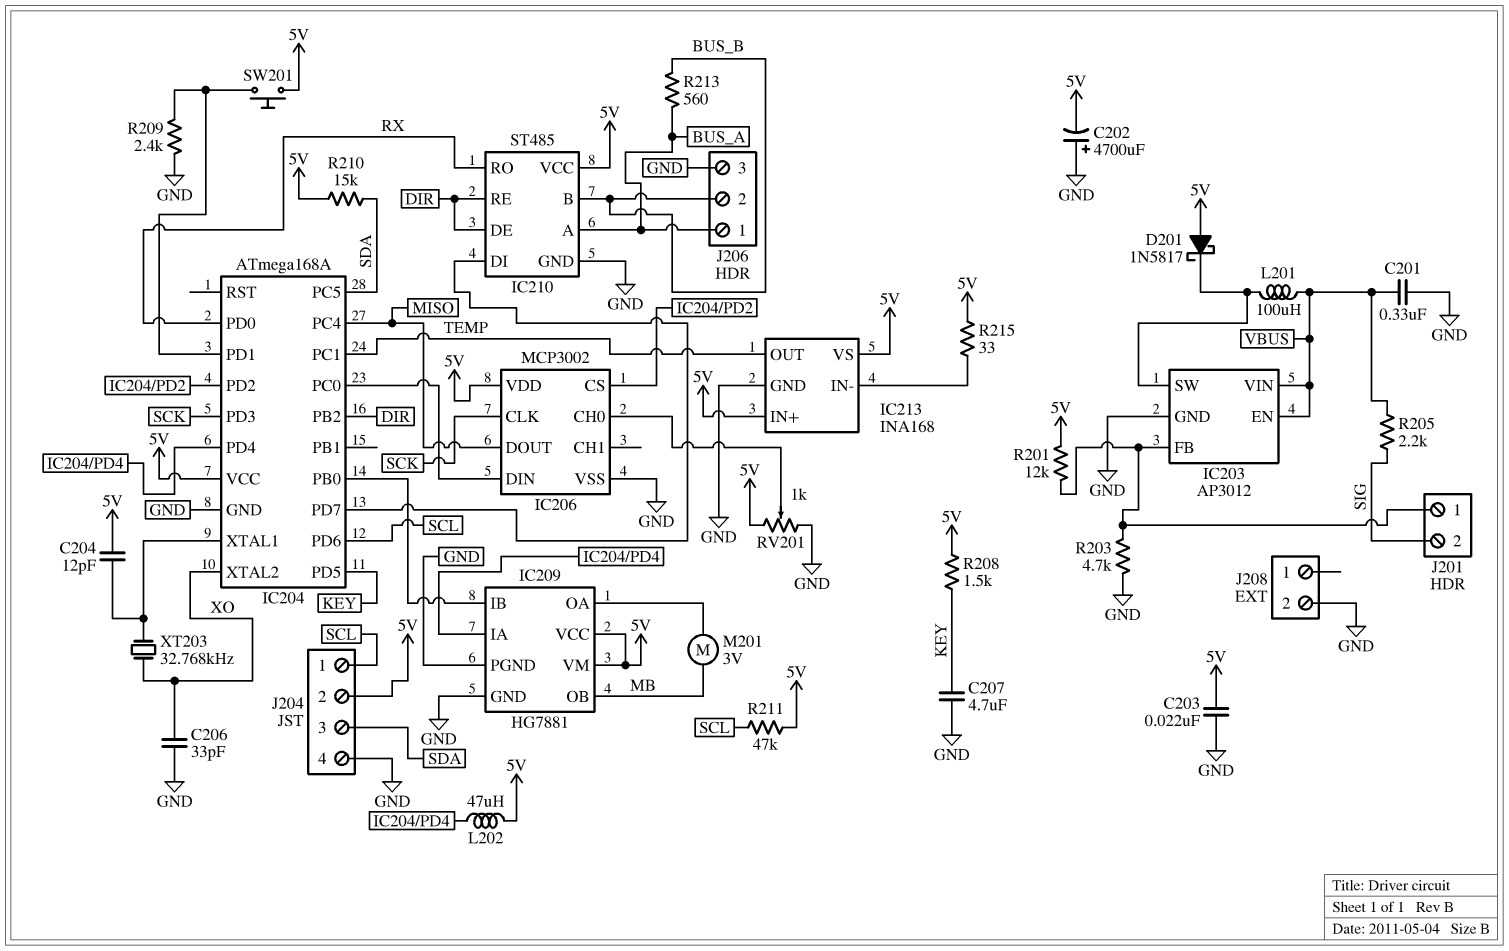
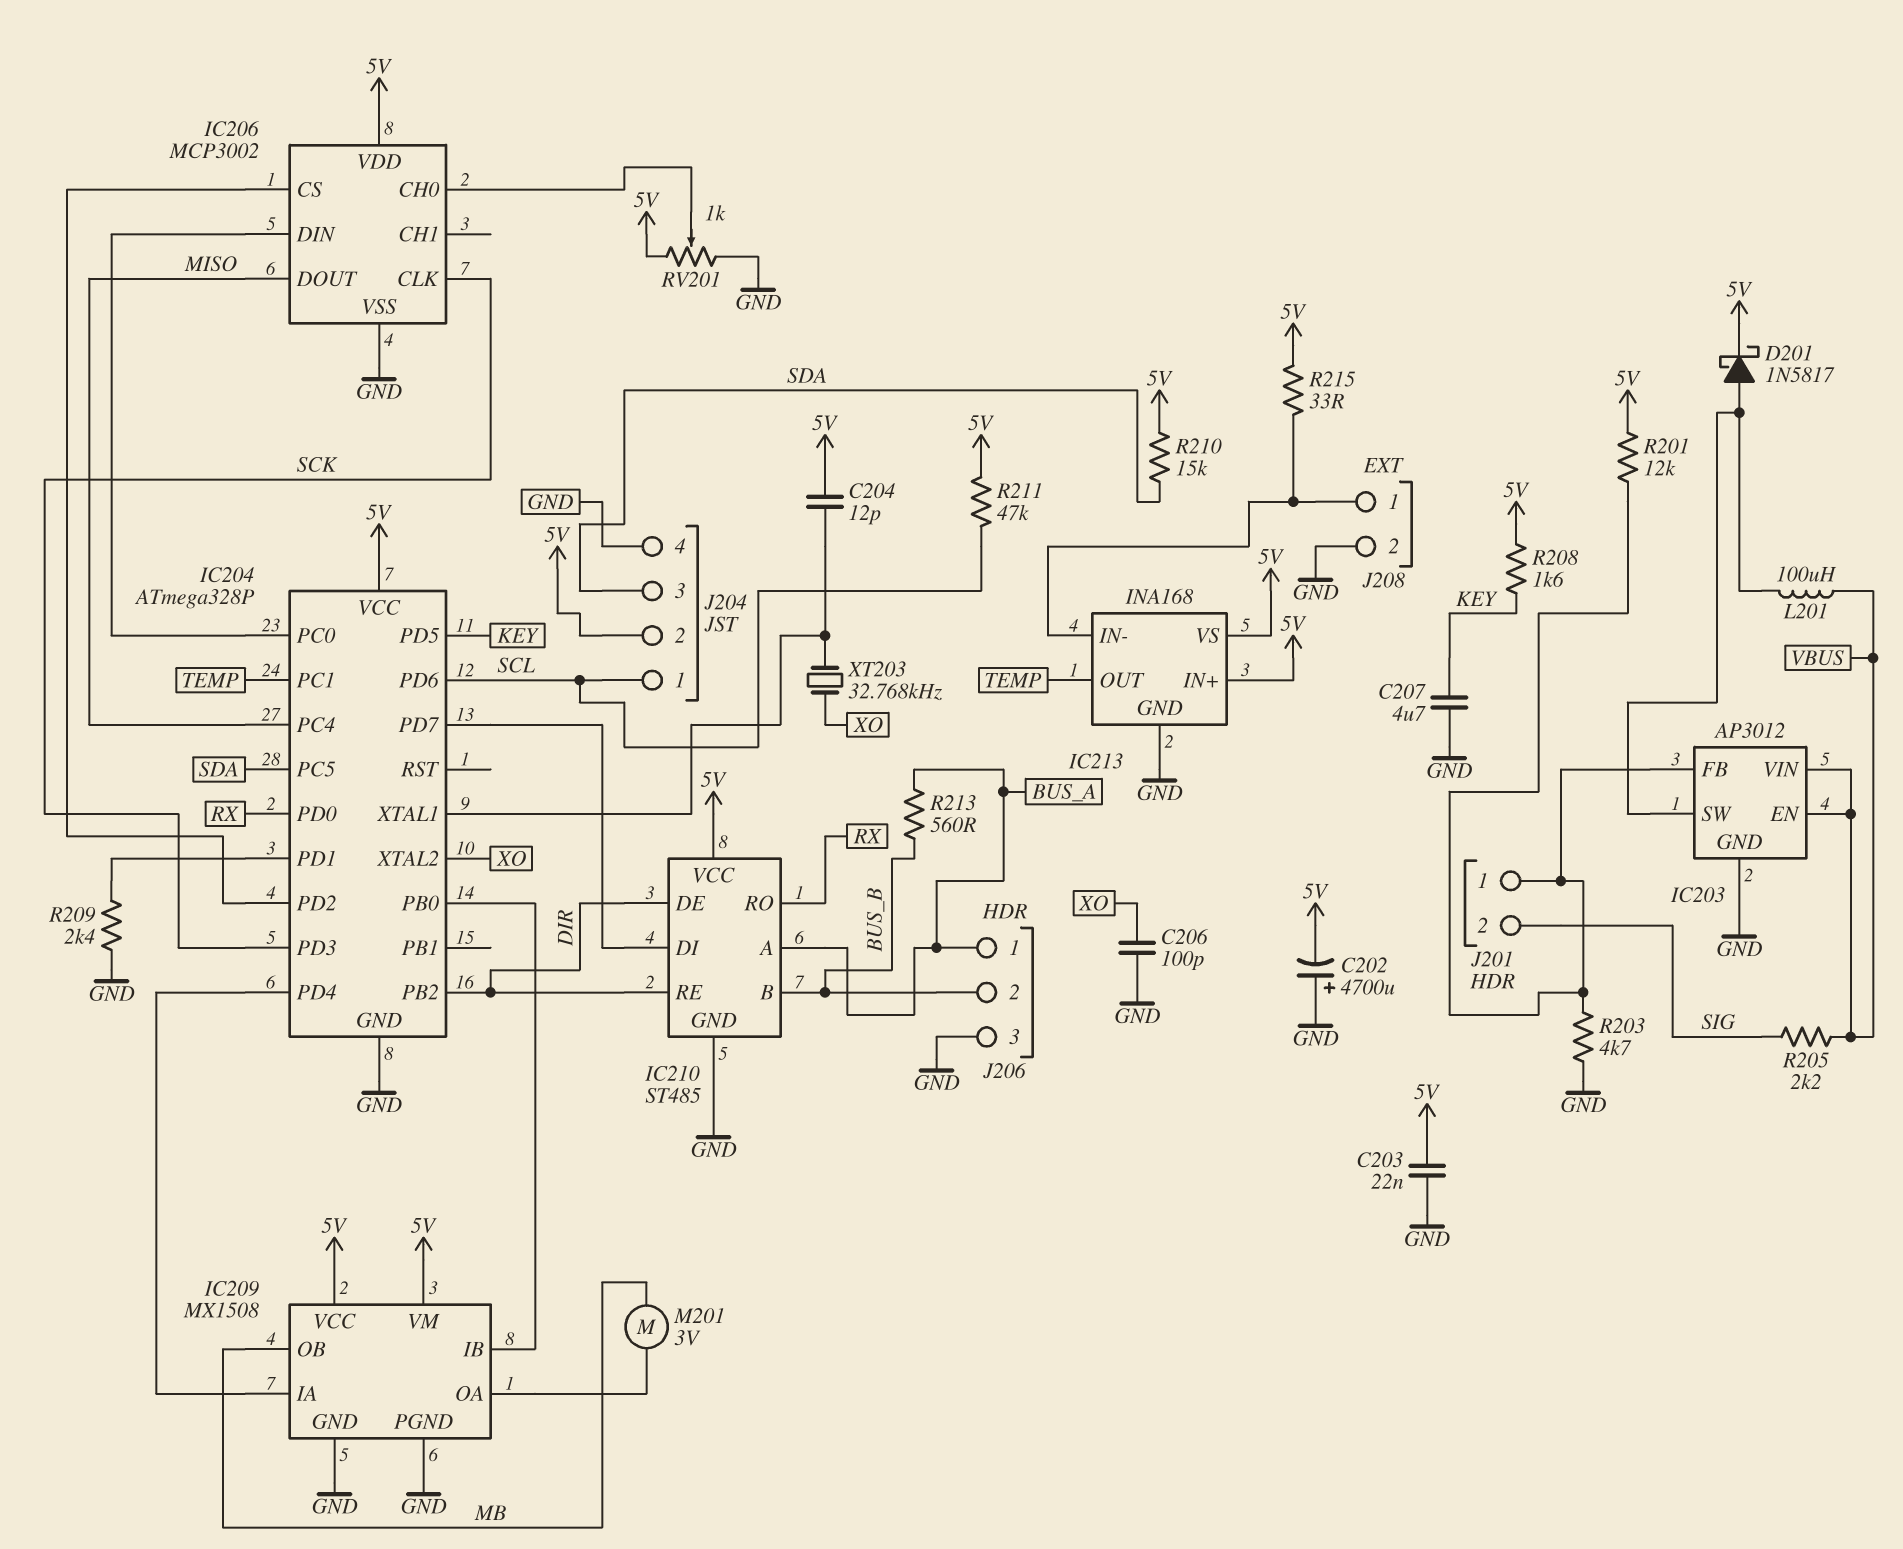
C201: 330nF (GND, VBUS) -> none
C206: 33pF (GND, XO) -> 100pF (GND, XO)
D201: schottky 1N5817 (A 5V, K IC203/SW) -> schottky 1N5817 (A IC203/SW, K 5V)
IC204: ATmega168A -> ATmega328P
IC209: HG7881 -> MX1508
J208 pin 1: none -> IC213/IN-
L202: 47uH (5V, IC204/PD4) -> none
R208: 1.5k (5V, KEY) -> 1.6k (5V, KEY)
SW201: button (5V, IC204/PD1) -> none

